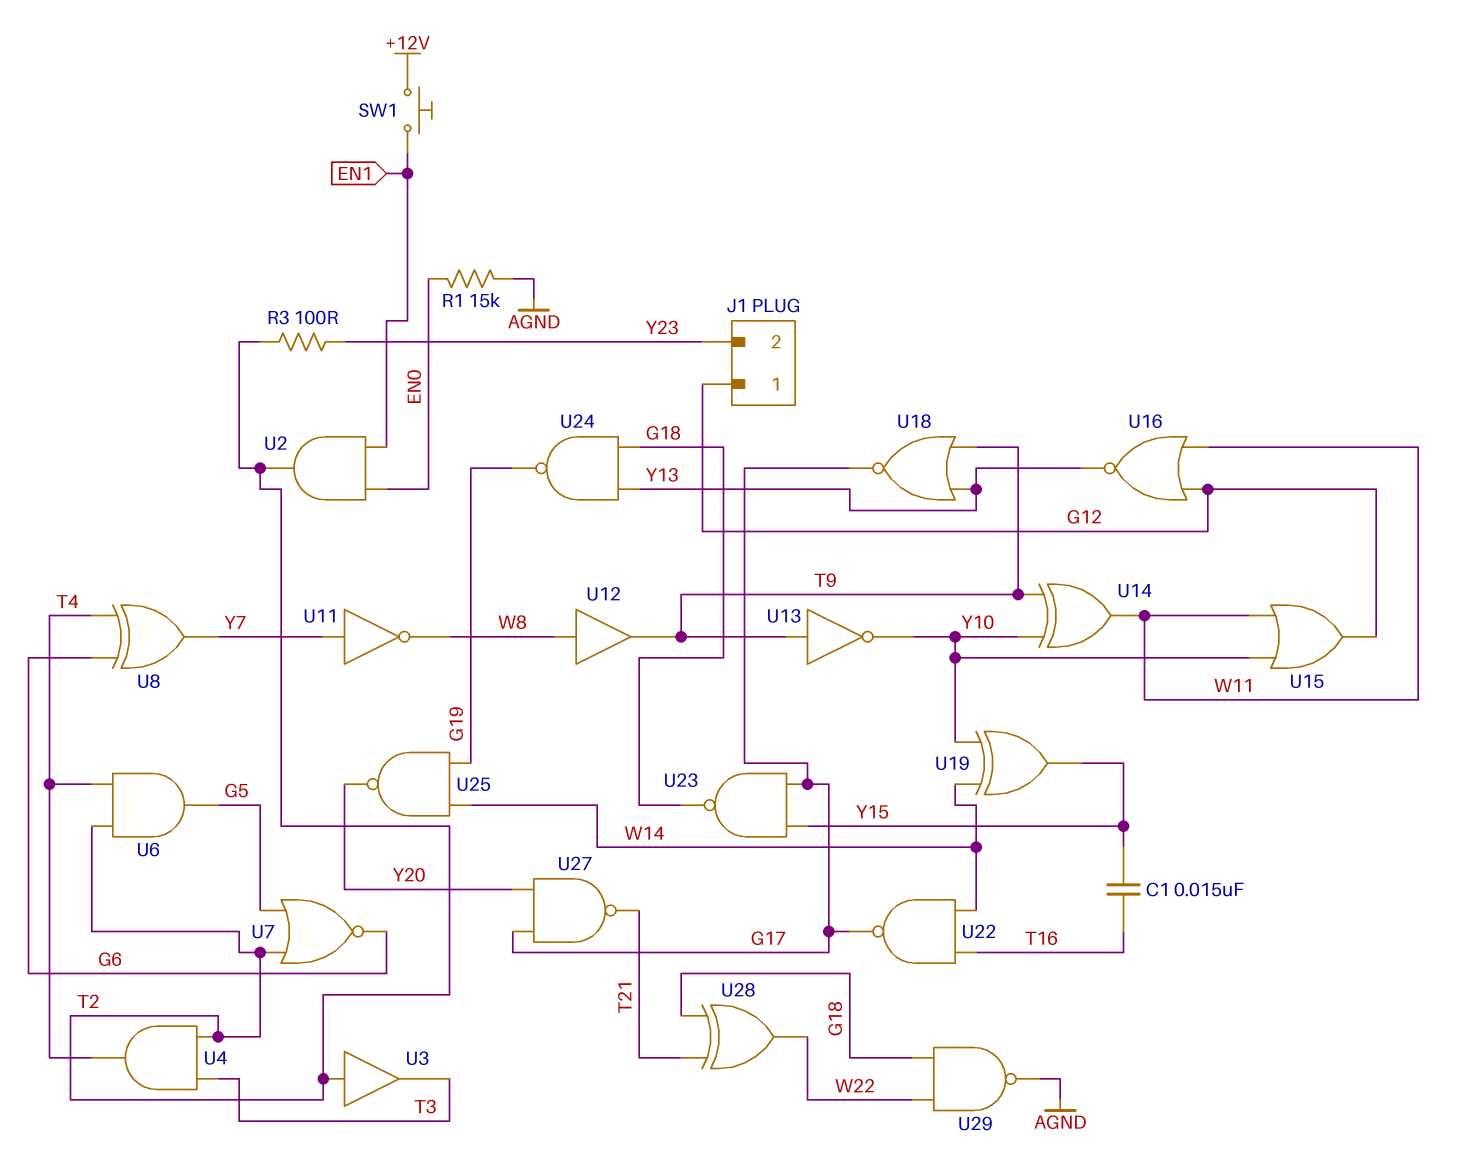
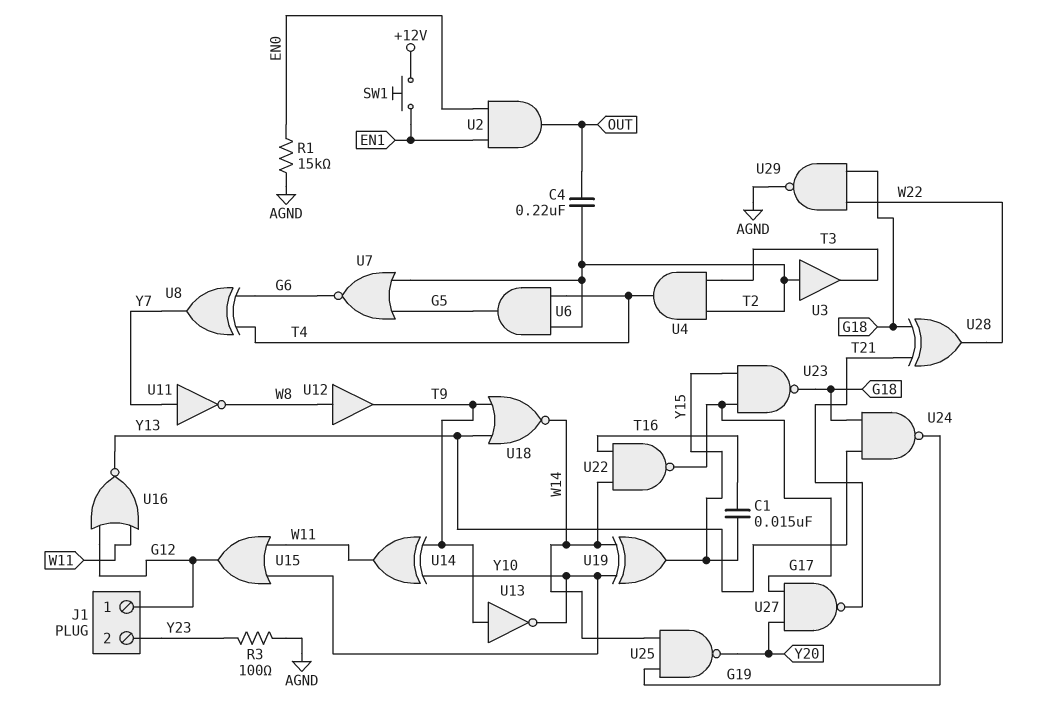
C4: none -> 220nF (OUT, T2)
R3: 100 (T2, Y23) -> 100 (AGND, Y23)
U2: AND (in EN0, in EN1, out T2) -> AND (in EN0, in EN1, out OUT)
U18: NOR (in T9, in Y13, out G17) -> NOR (in T9, in Y13, out W14)

